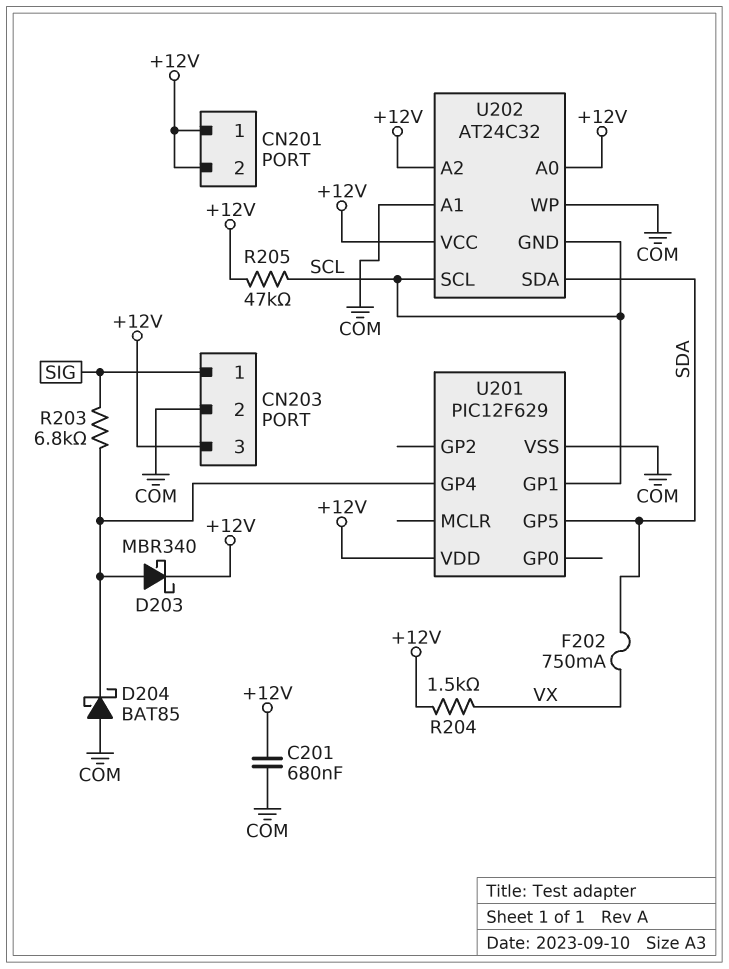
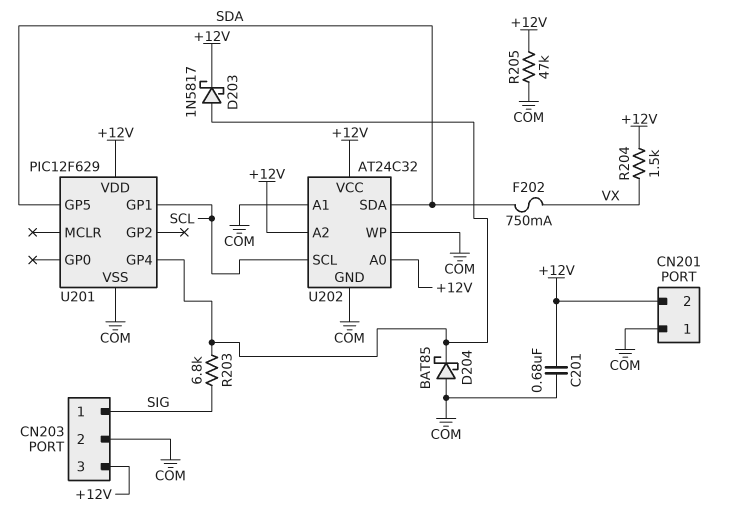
CN201 pin 1: +12V -> COM
D203: schottky MBR340 (A U201/GP4, K +12V) -> schottky 1N5817 (A U201/GP4, K +12V)
R205: 47k (+12V, SCL) -> 47k (+12V, COM)
U202 pin GND: SCL -> COM

